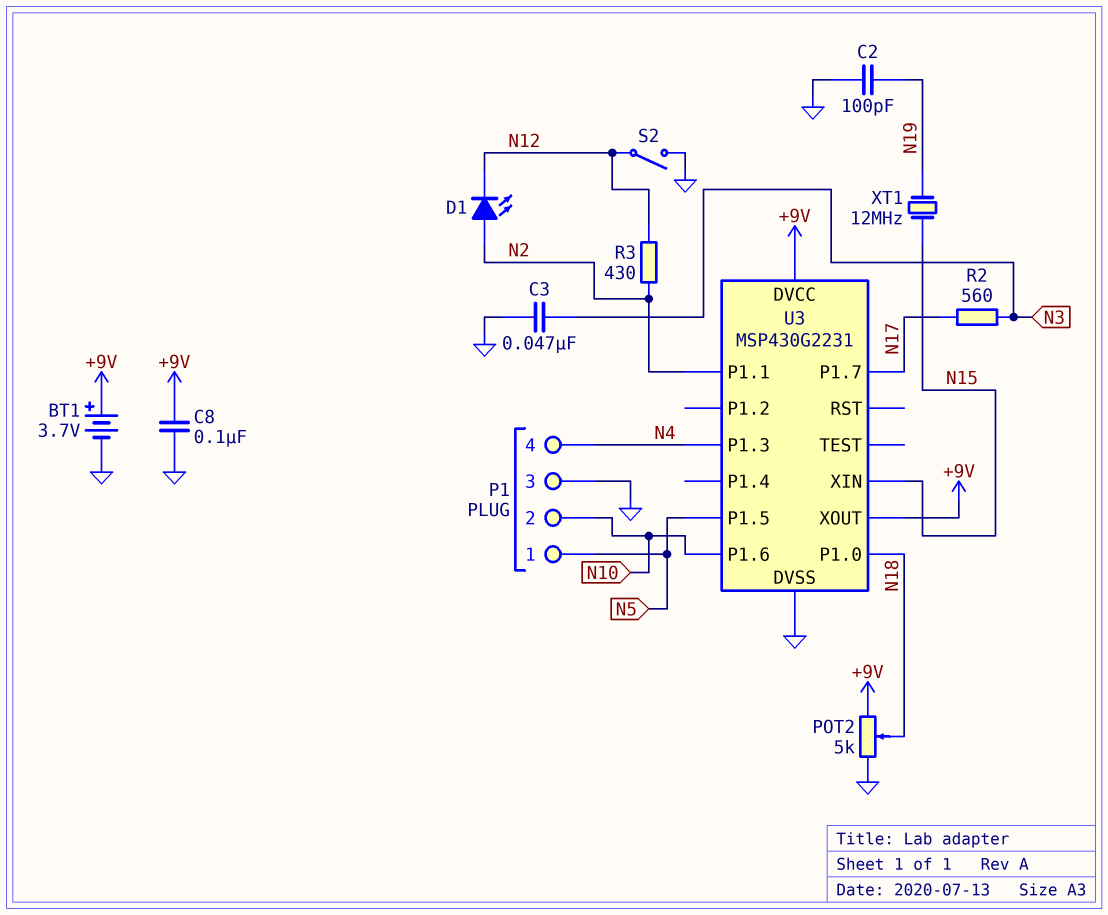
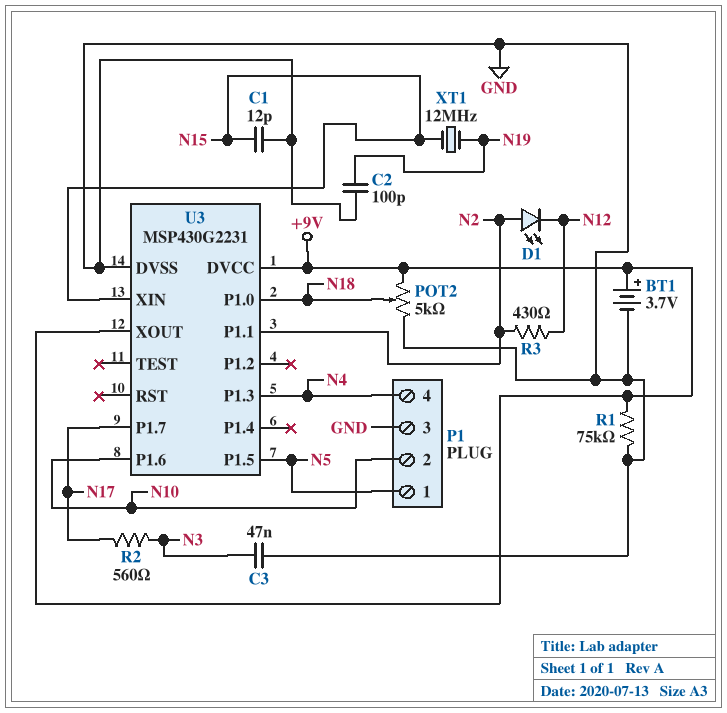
C1: none -> 12pF (GND, N15)
C8: 100nF (+9V, GND) -> none
R1: none -> 75k (+9V, GND)
S2: switch (GND, N12) -> none

